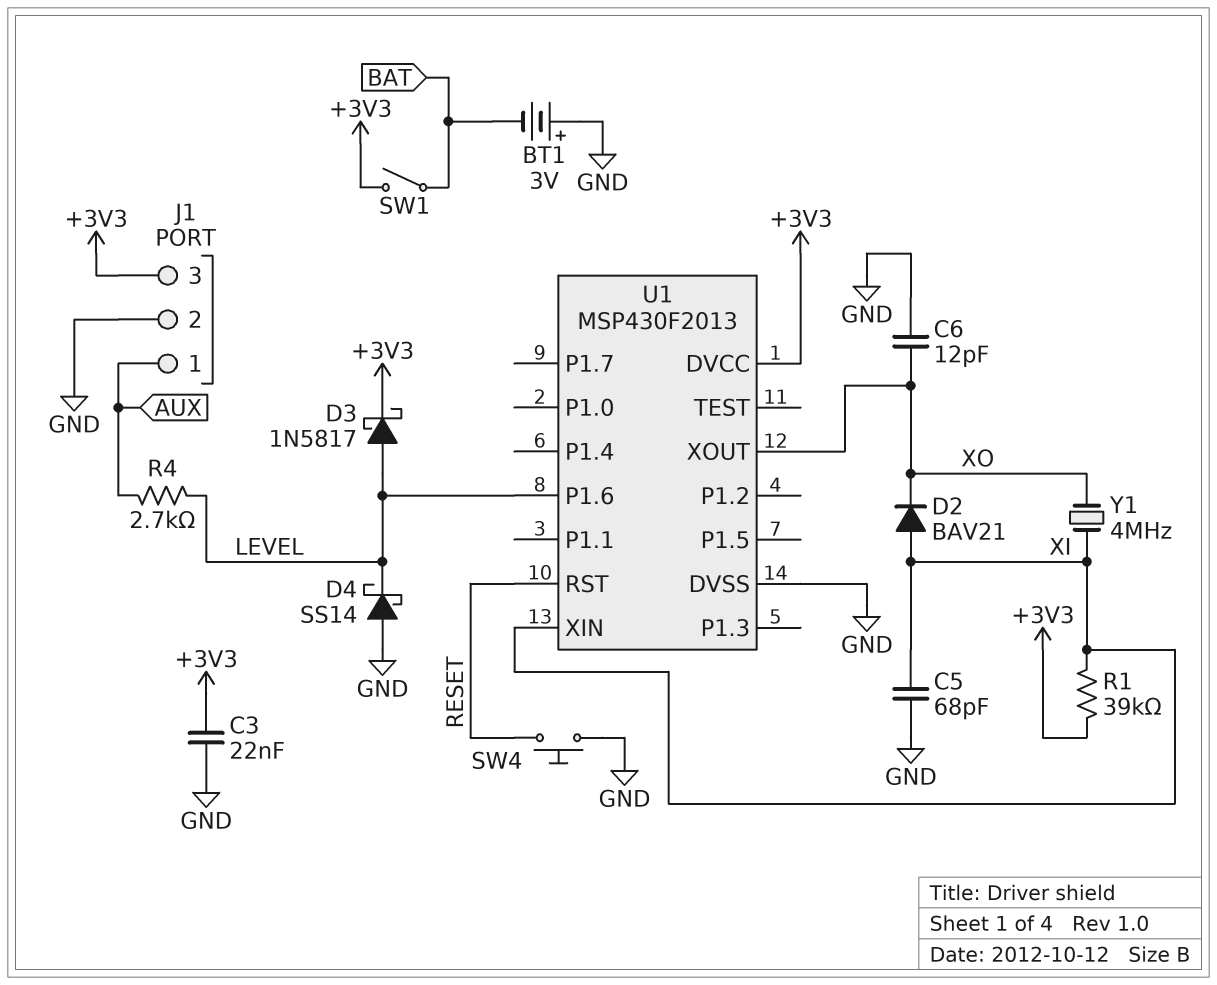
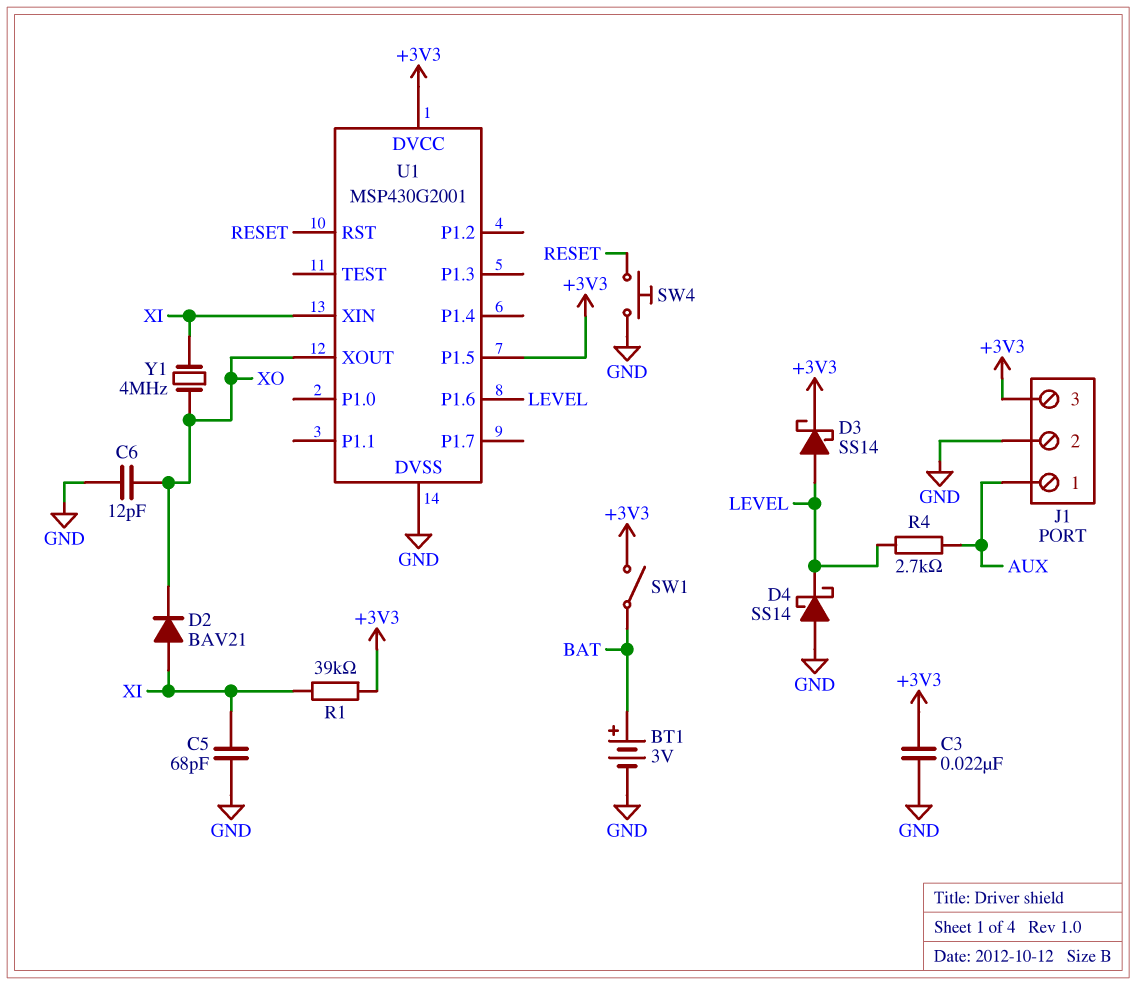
BT1: 3V (plus GND, minus BAT) -> 3V (plus BAT, minus GND)
D3: schottky 1N5817 (A LEVEL, K +3V3) -> schottky SS14 (A LEVEL, K +3V3)
U1: MSP430F2013 -> MSP430G2001
U1 pin P1.5: none -> +3V3

